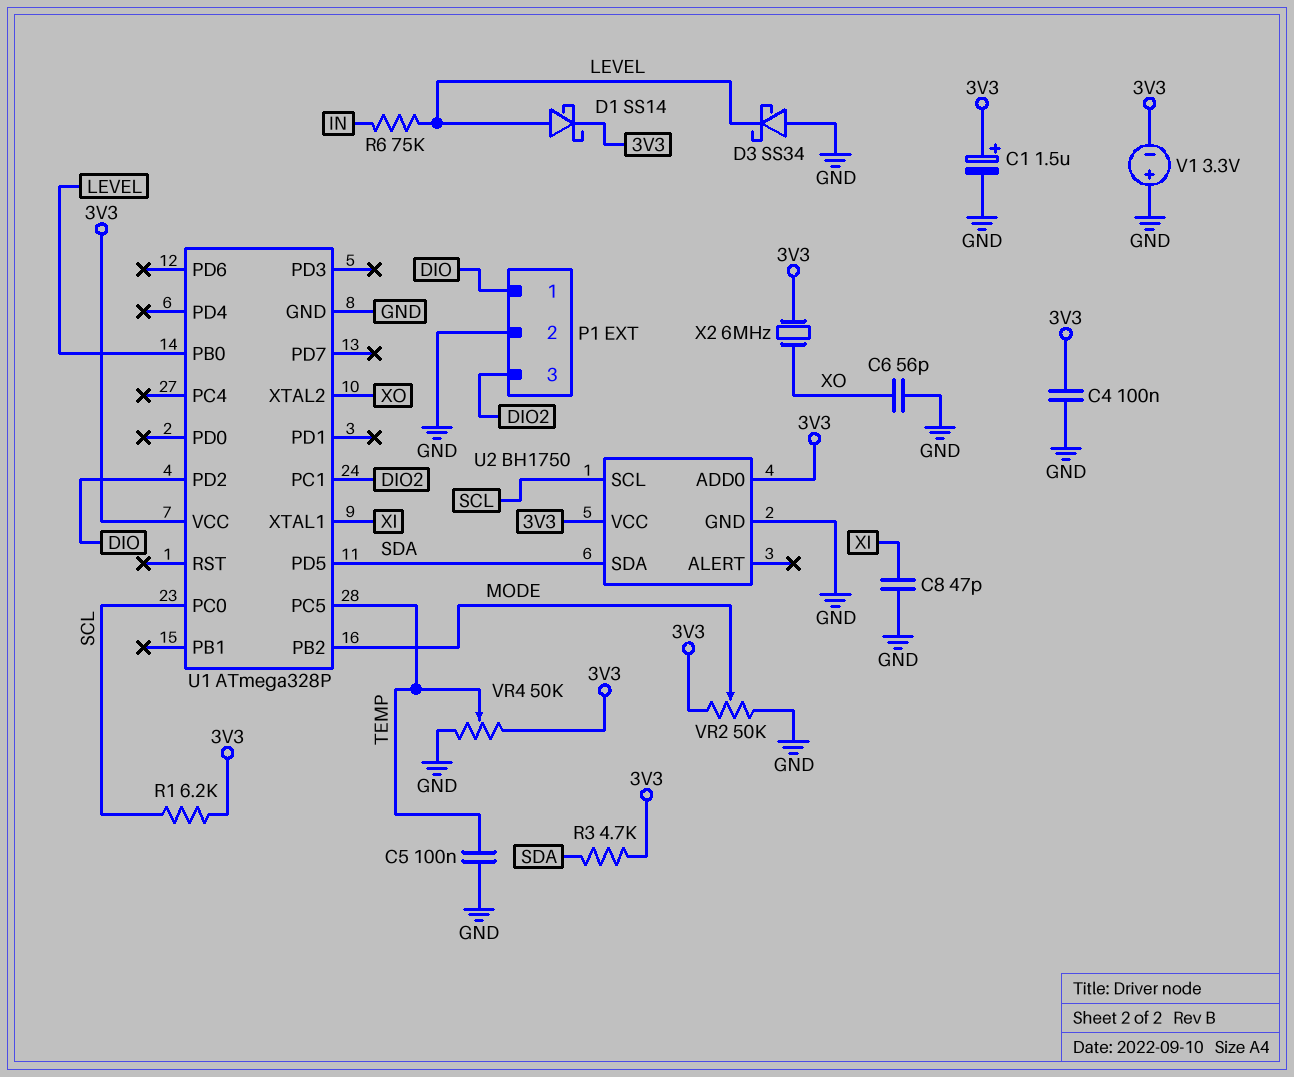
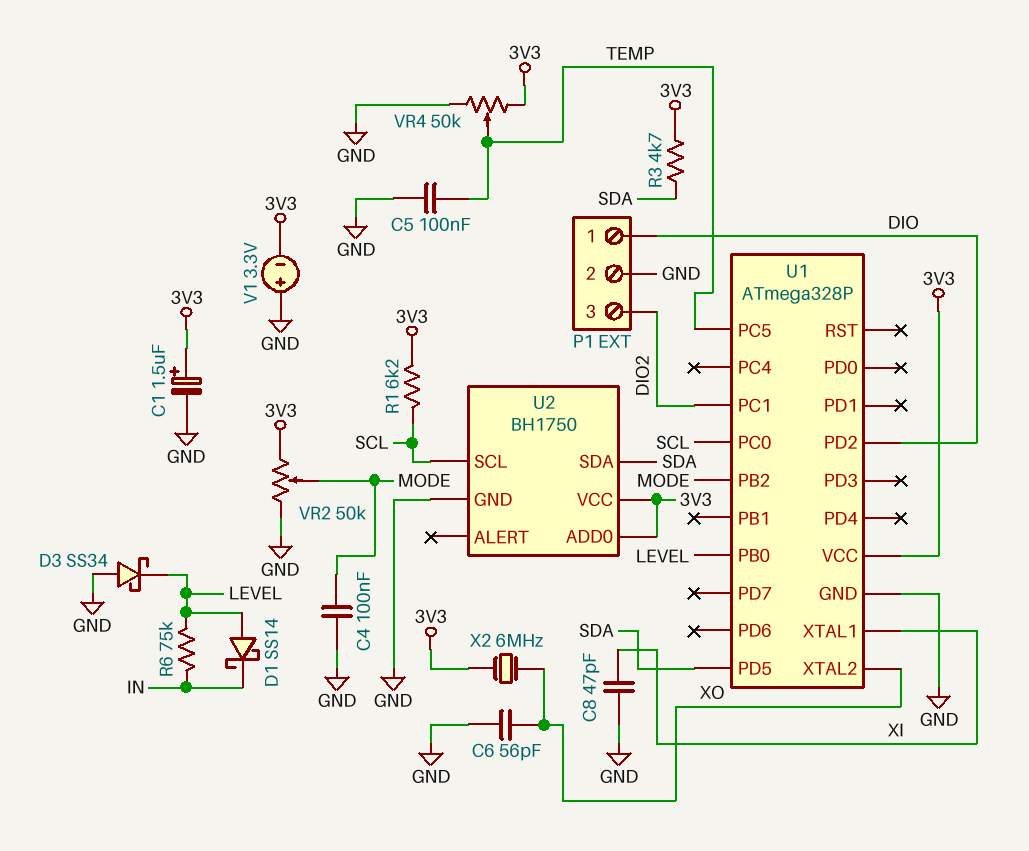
C4: 100nF (3V3, GND) -> 100nF (GND, MODE)
D1: schottky SS14 (A LEVEL, K 3V3) -> schottky SS14 (A LEVEL, K IN)

